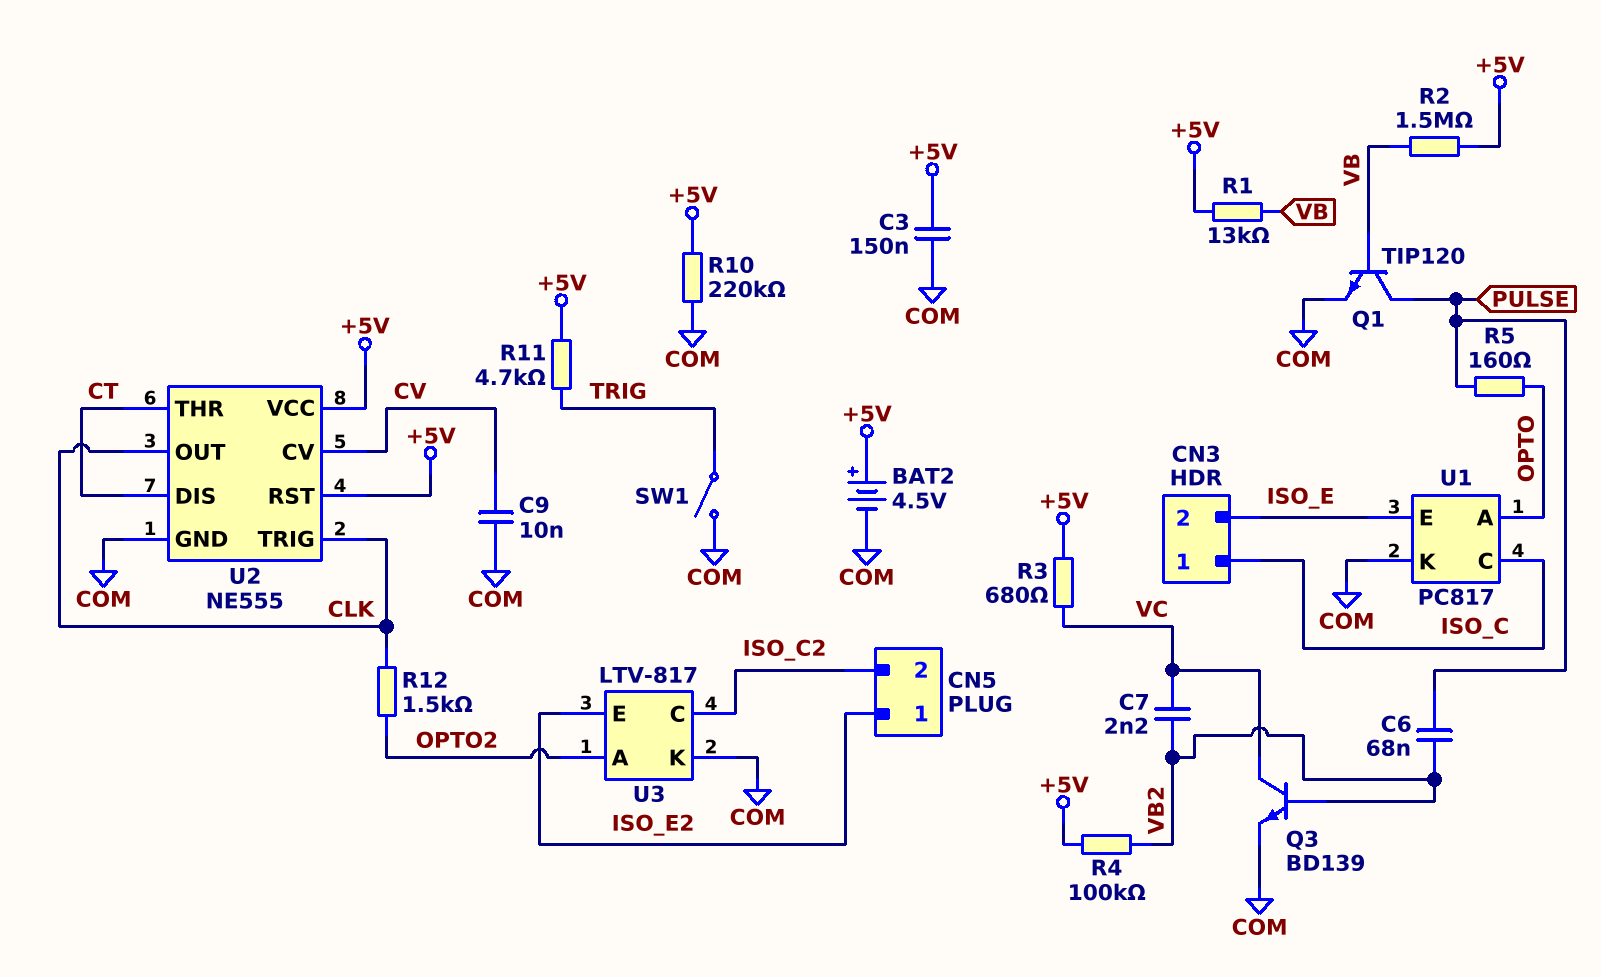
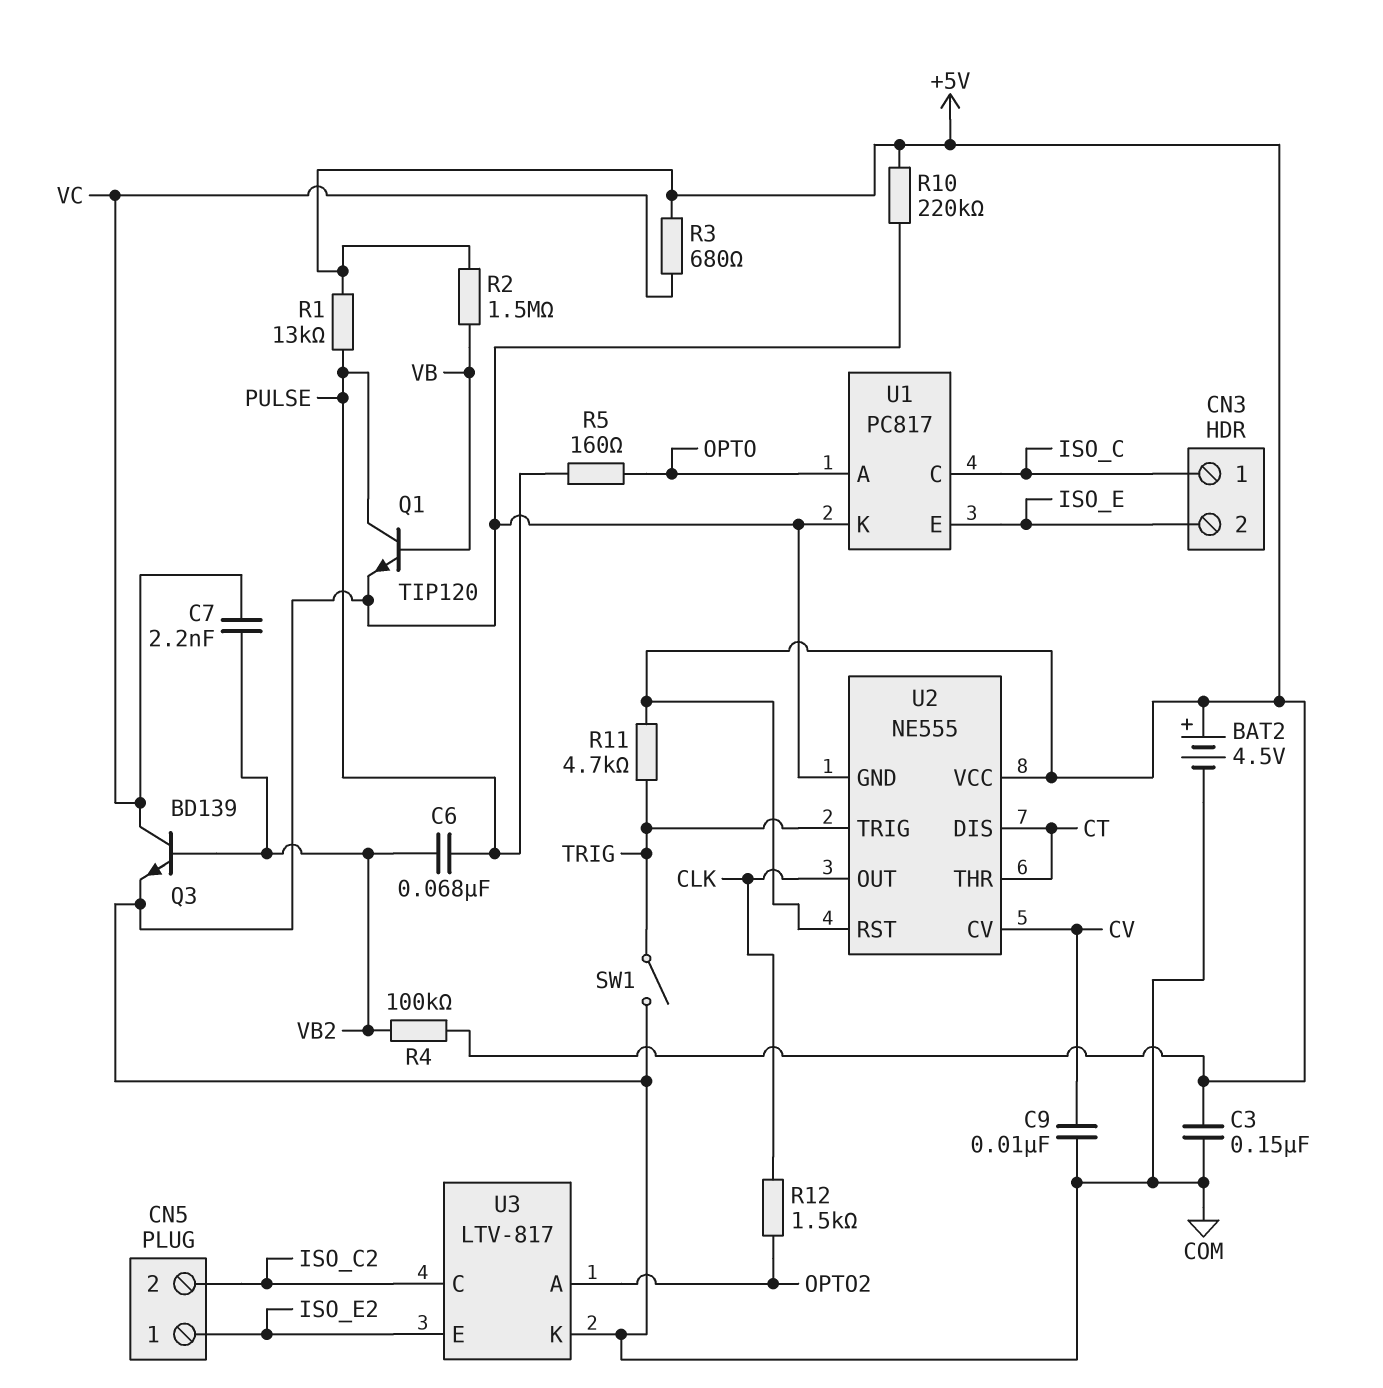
R1: 13k (+5V, VB) -> 13k (+5V, PULSE)
U2 pin TRIG: CLK -> TRIG

